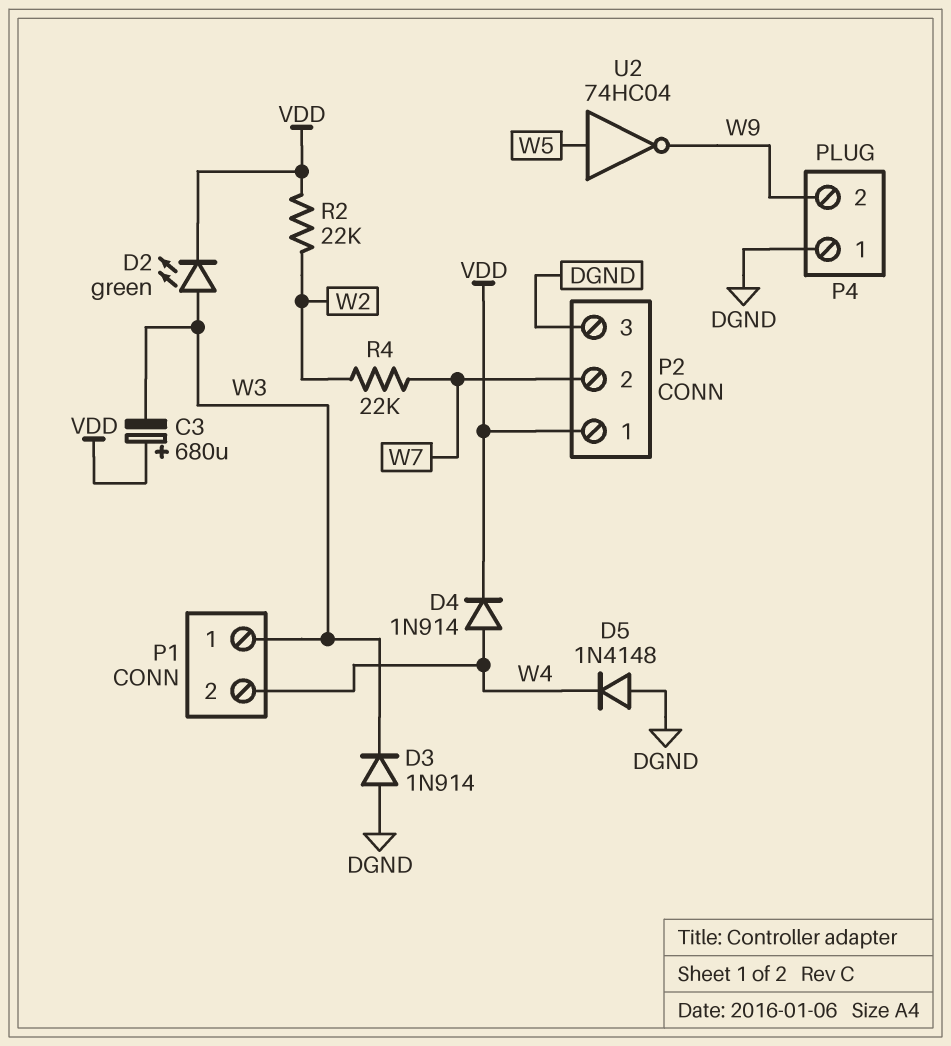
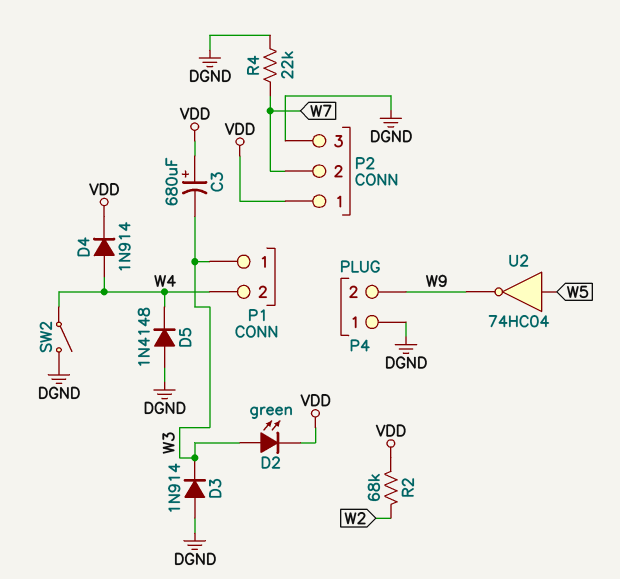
R2: 22k (VDD, W2) -> 68k (VDD, W2)
R4: 22k (W2, W7) -> 22k (DGND, W7)
SW2: none -> switch (DGND, W4)

